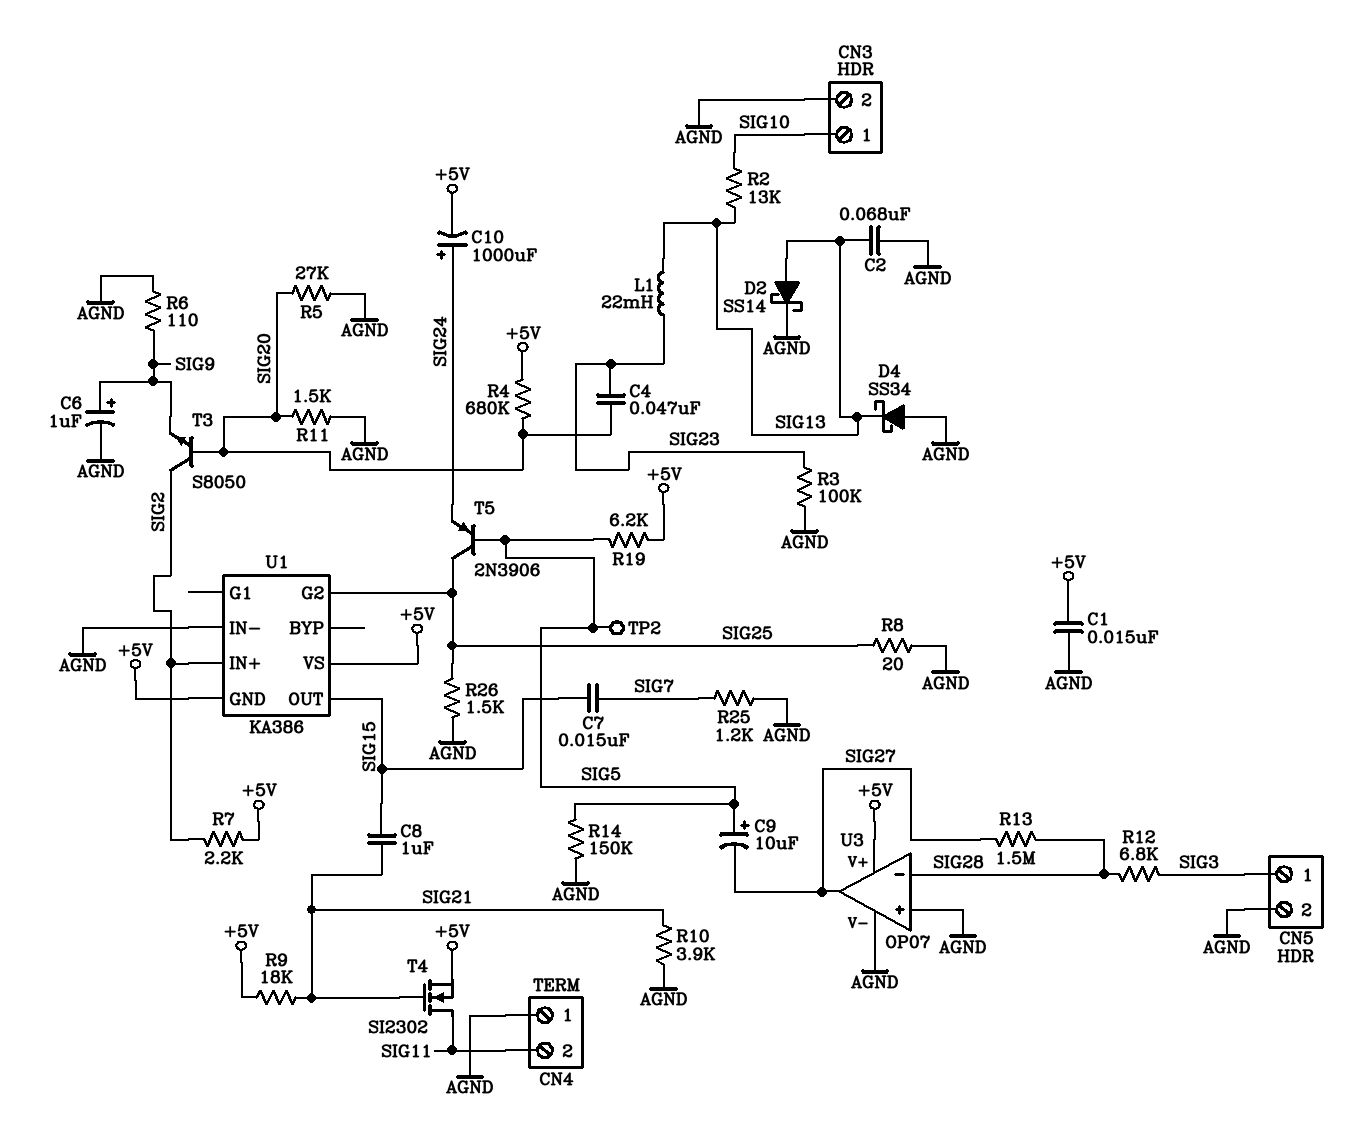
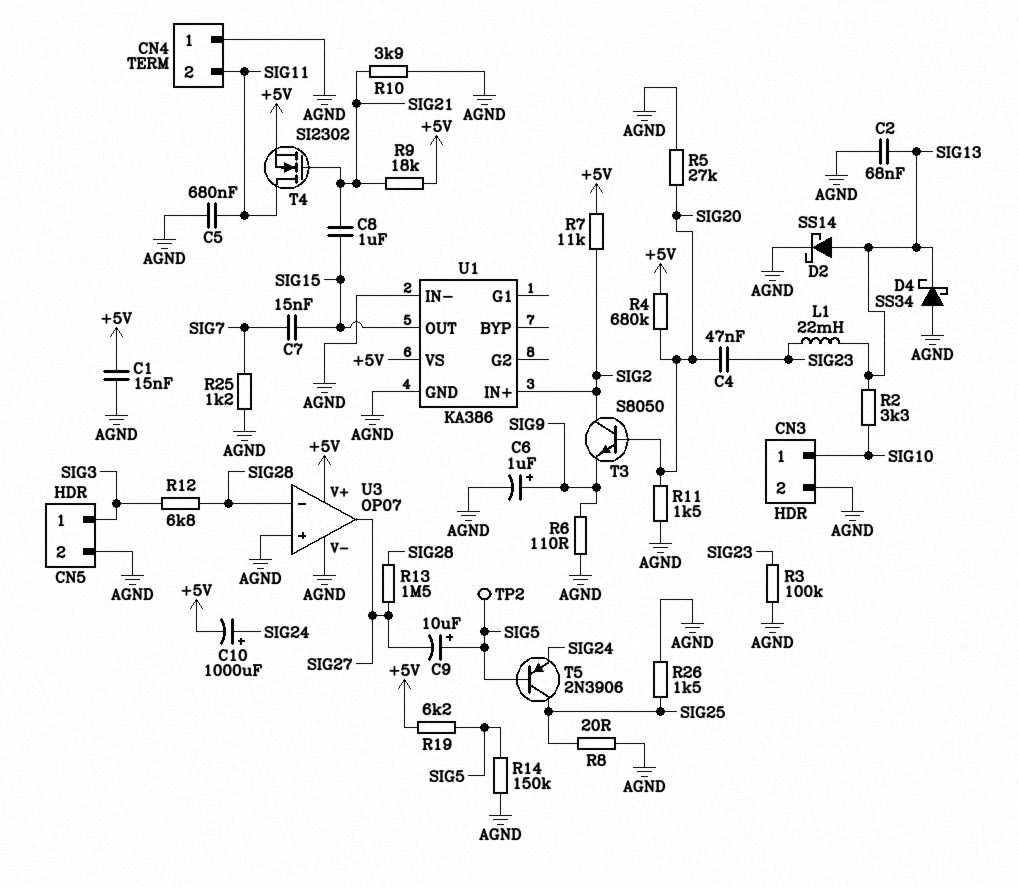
C5: none -> 680nF (AGND, SIG11)
R2: 13k (SIG10, SIG13) -> 3.3k (SIG10, SIG13)
R7: 2.2k (+5V, SIG2) -> 11k (+5V, SIG2)
U1 pin G2: SIG25 -> none
U1 pin GND: +5V -> AGND

